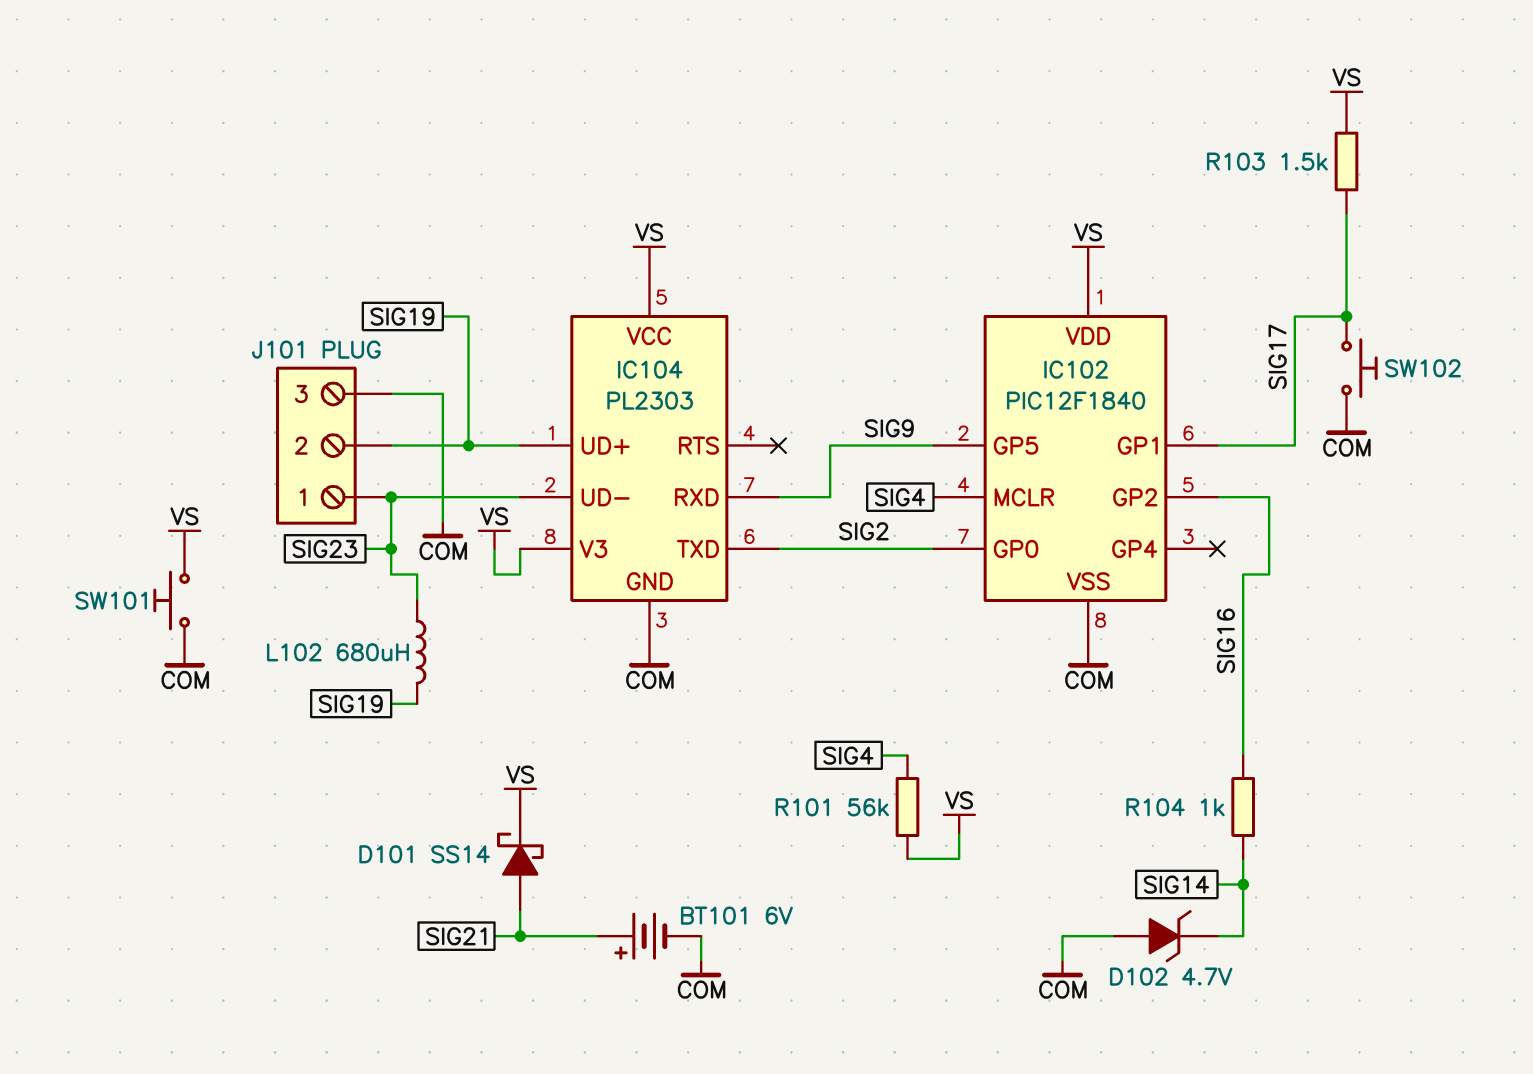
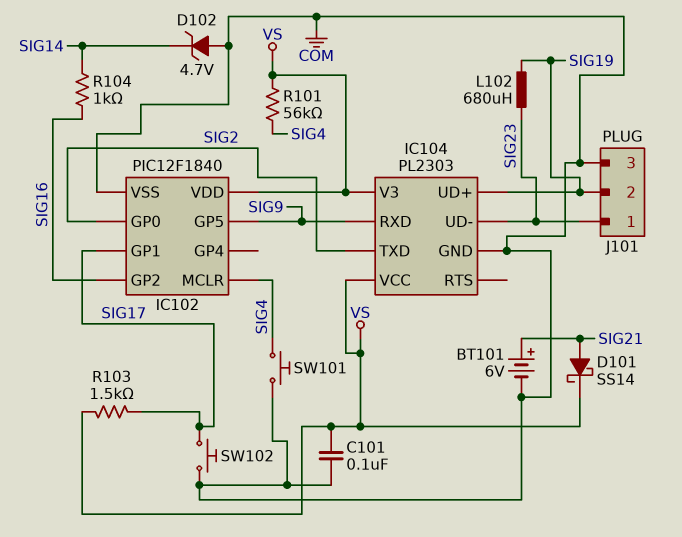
C101: none -> 100nF (COM, VS)
SW101: button (COM, VS) -> button (COM, SIG4)

